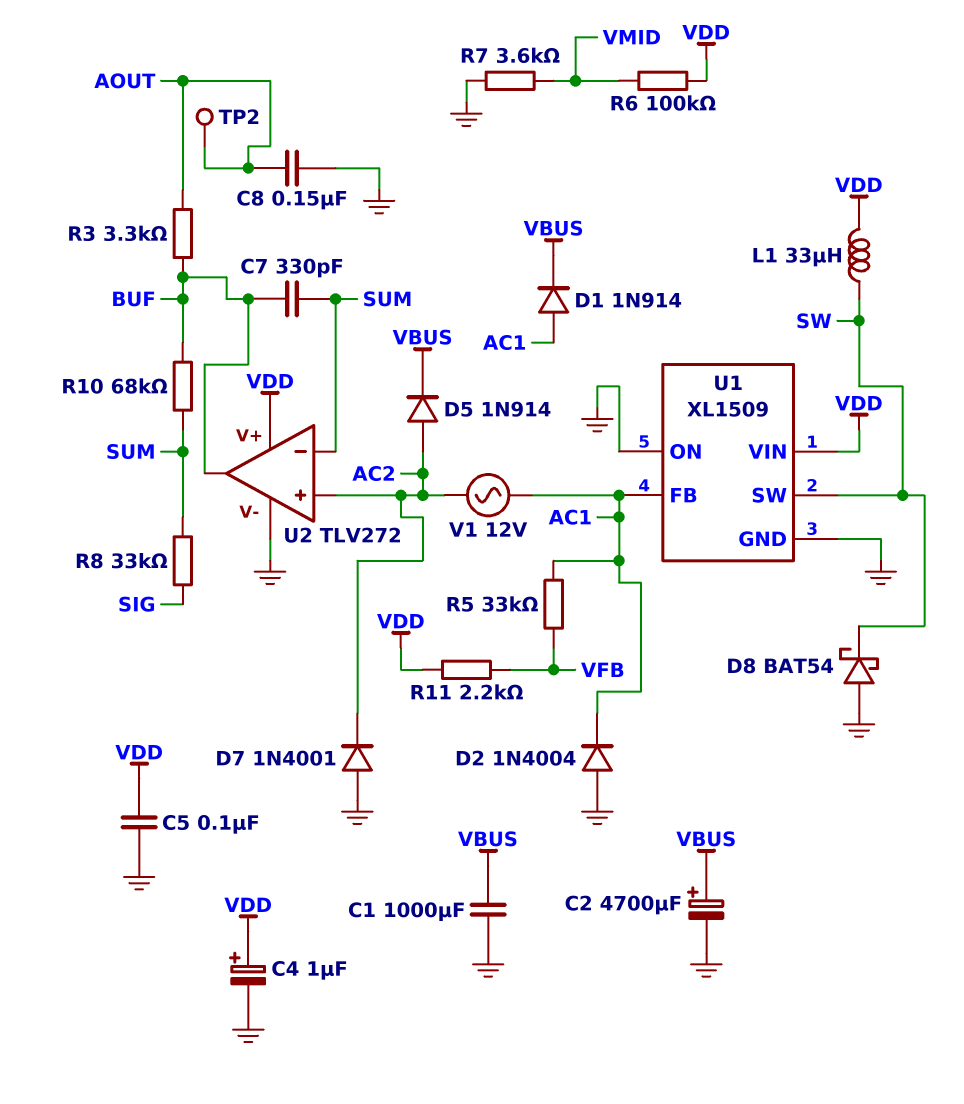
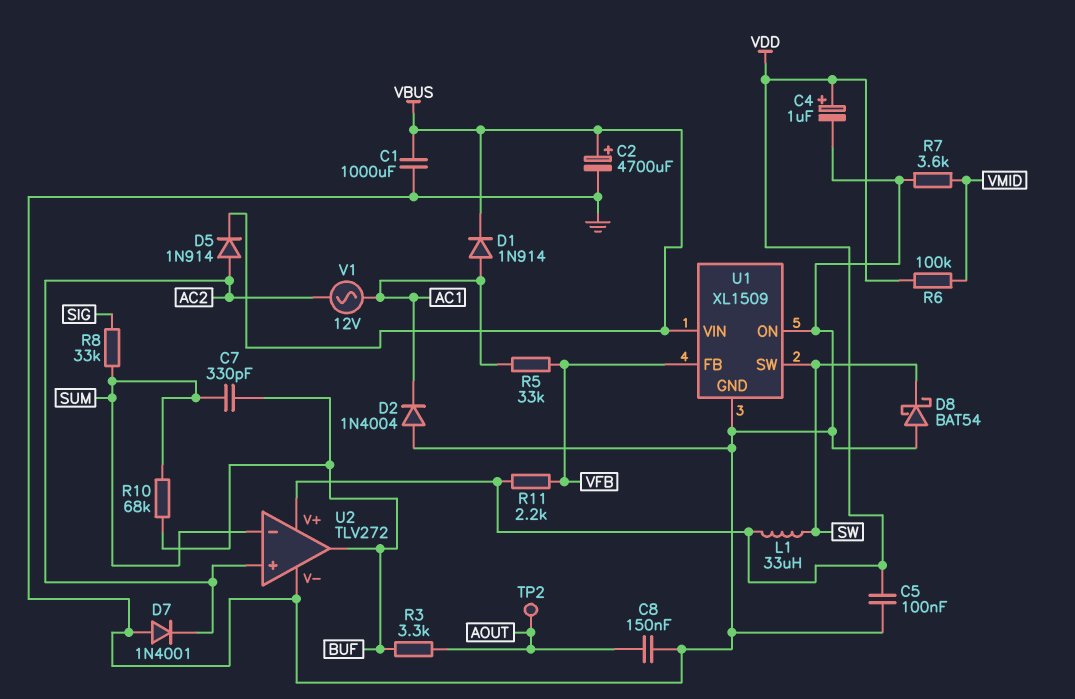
U1 pin FB: AC1 -> VFB
U1 pin VIN: VDD -> VBUS

